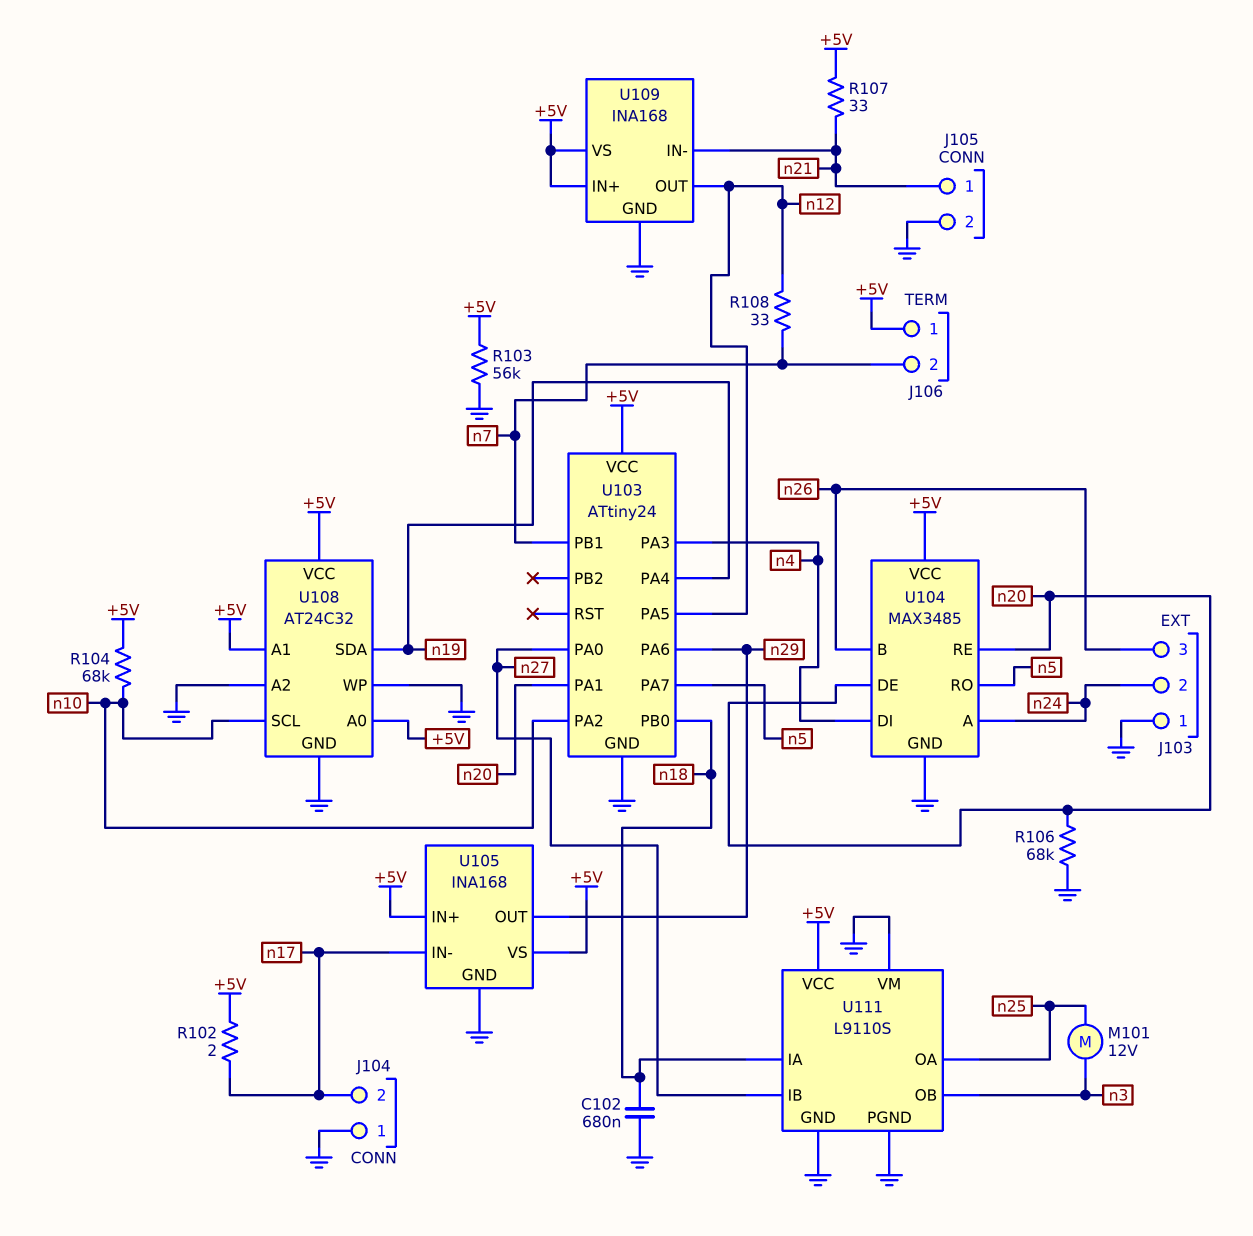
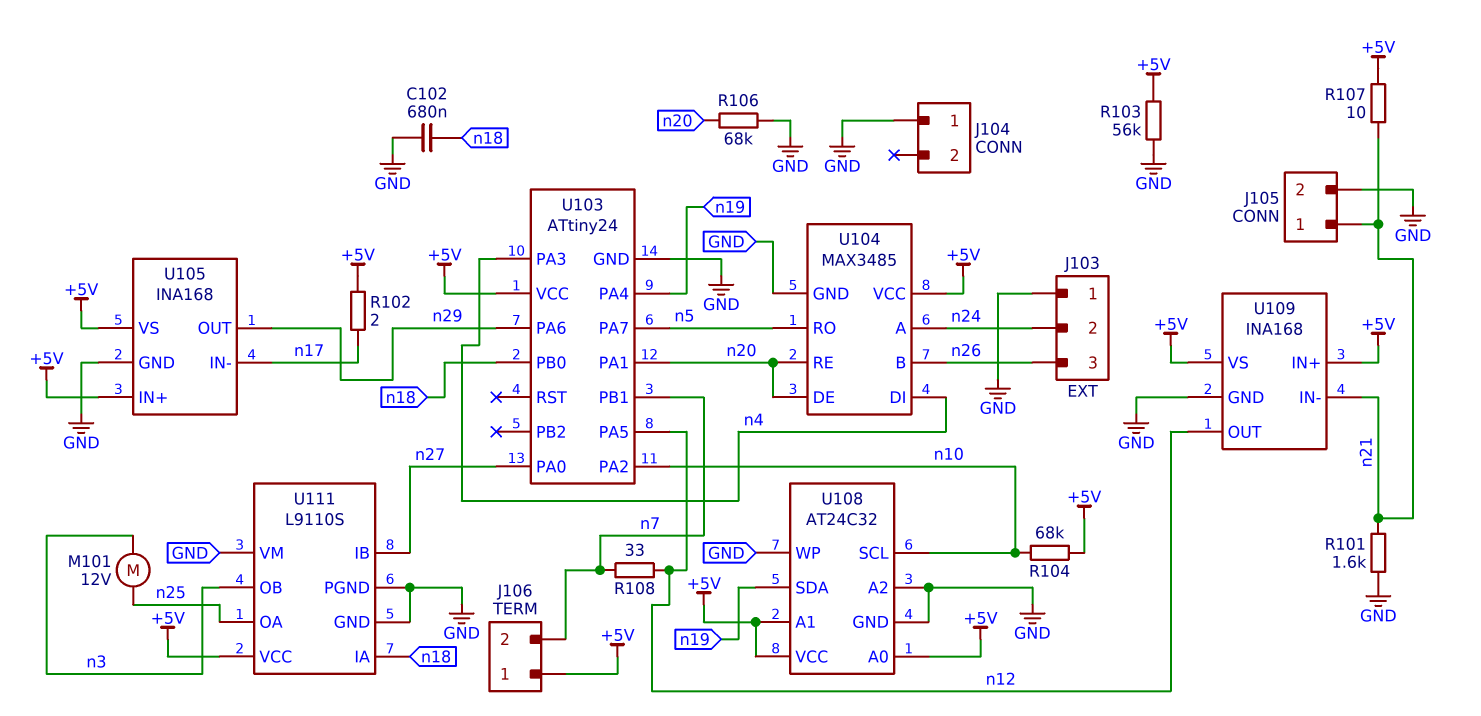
J104 pin 2: n17 -> none
R101: none -> 1.6k (GND, n21)
R107: 33 (+5V, n21) -> 10 (+5V, n21)

